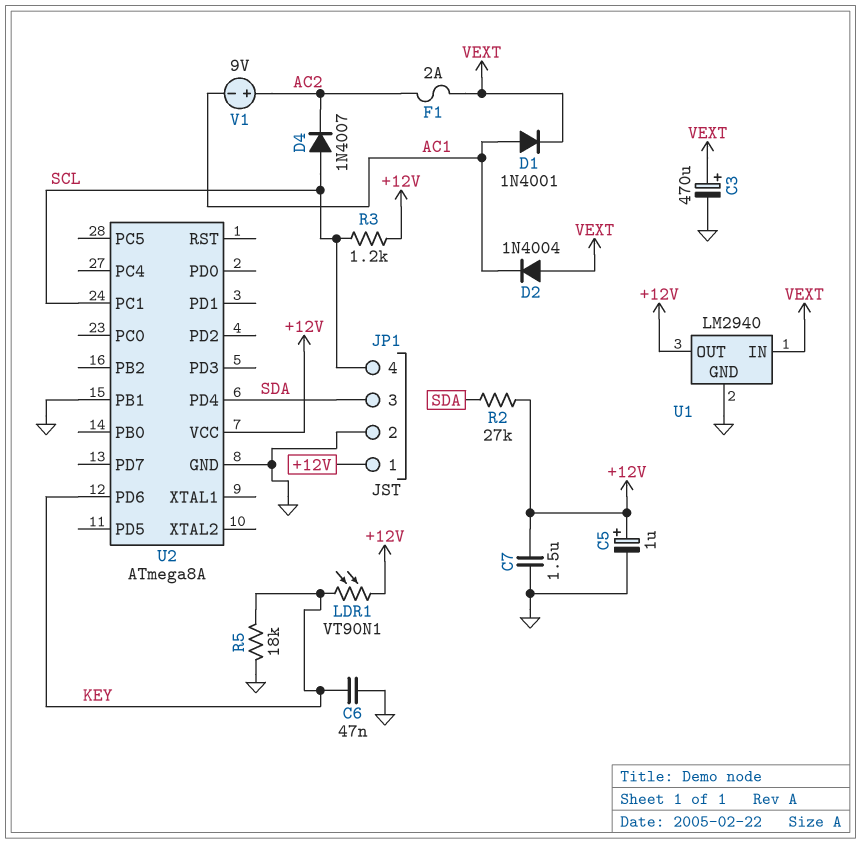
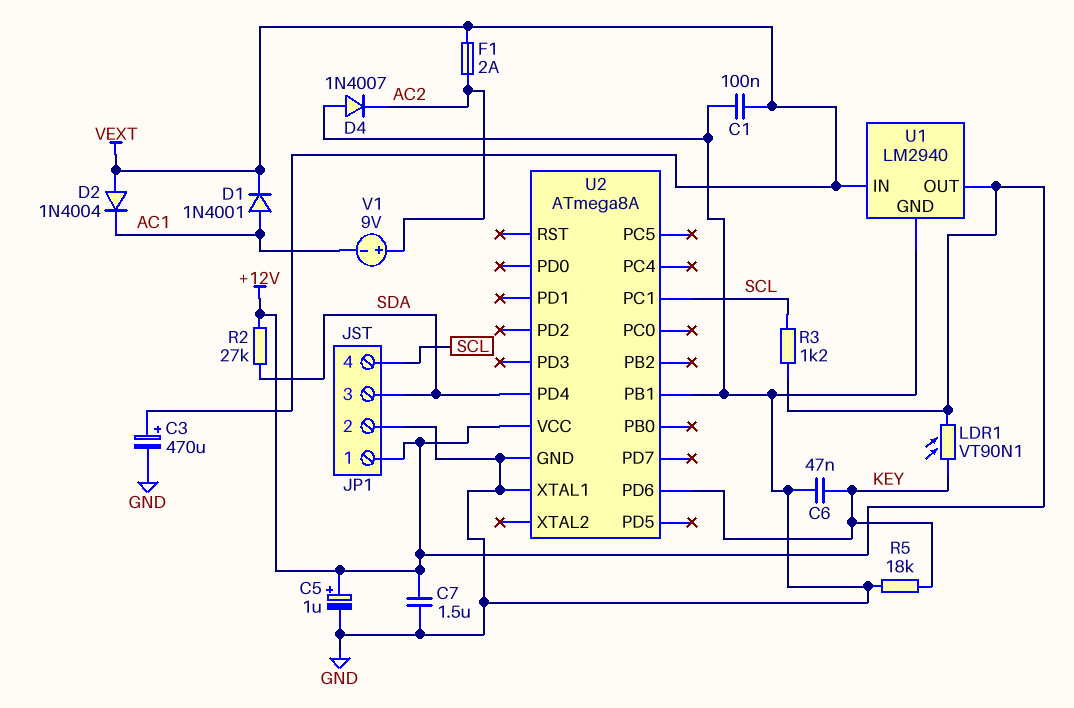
C1: none -> 100nF (GND, VEXT)
D4: diode 1N4007 (A SCL, K AC2) -> diode 1N4007 (A GND, K AC2)
U2 pin XTAL1: none -> GND

